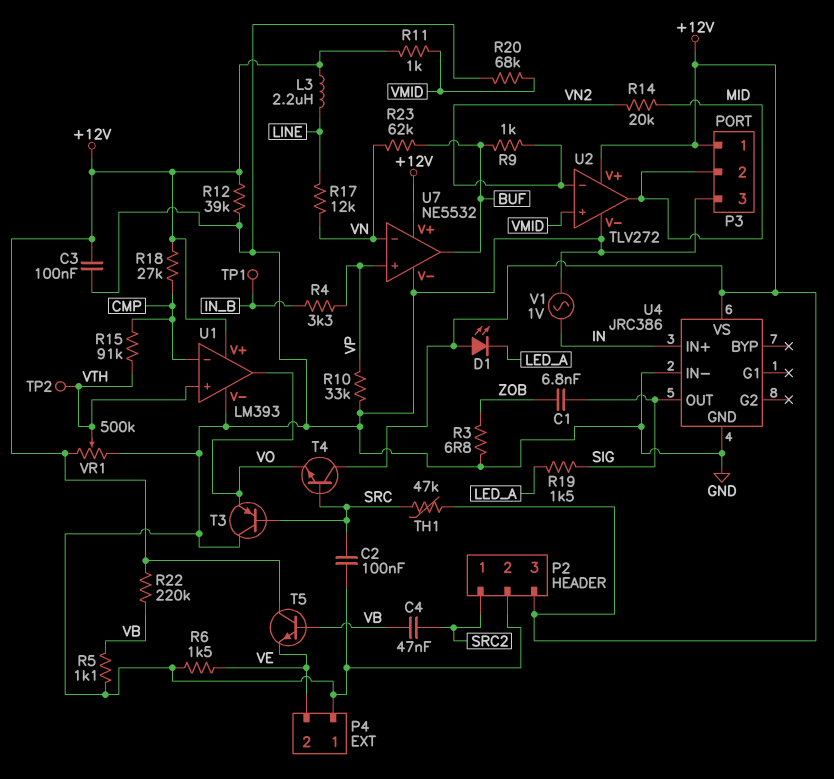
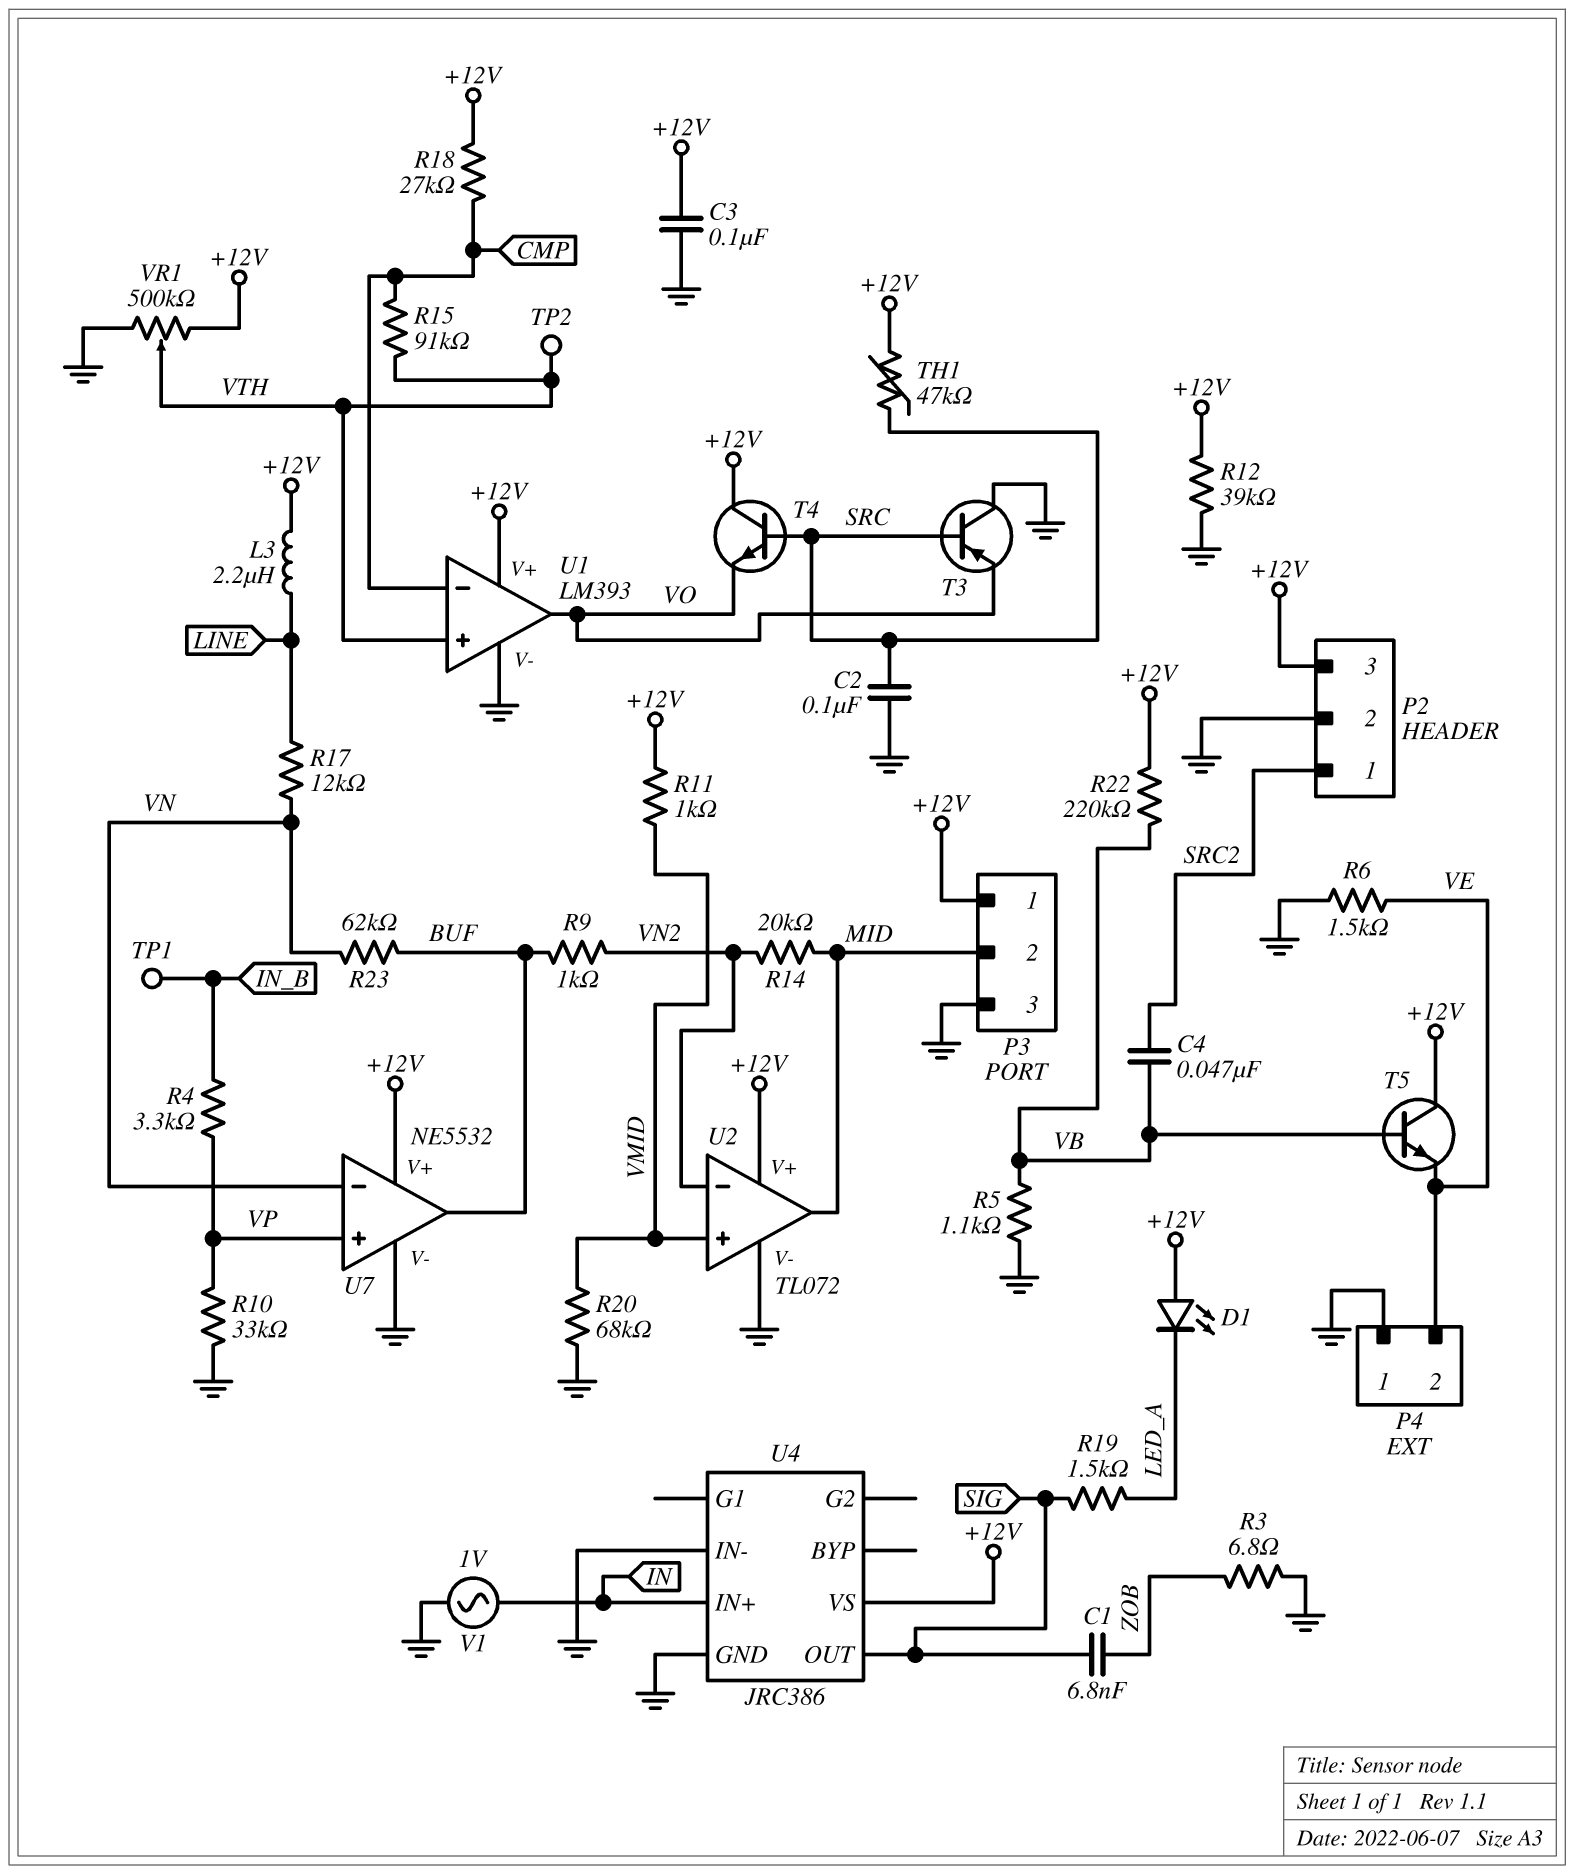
U2: TLV272 -> TL072

